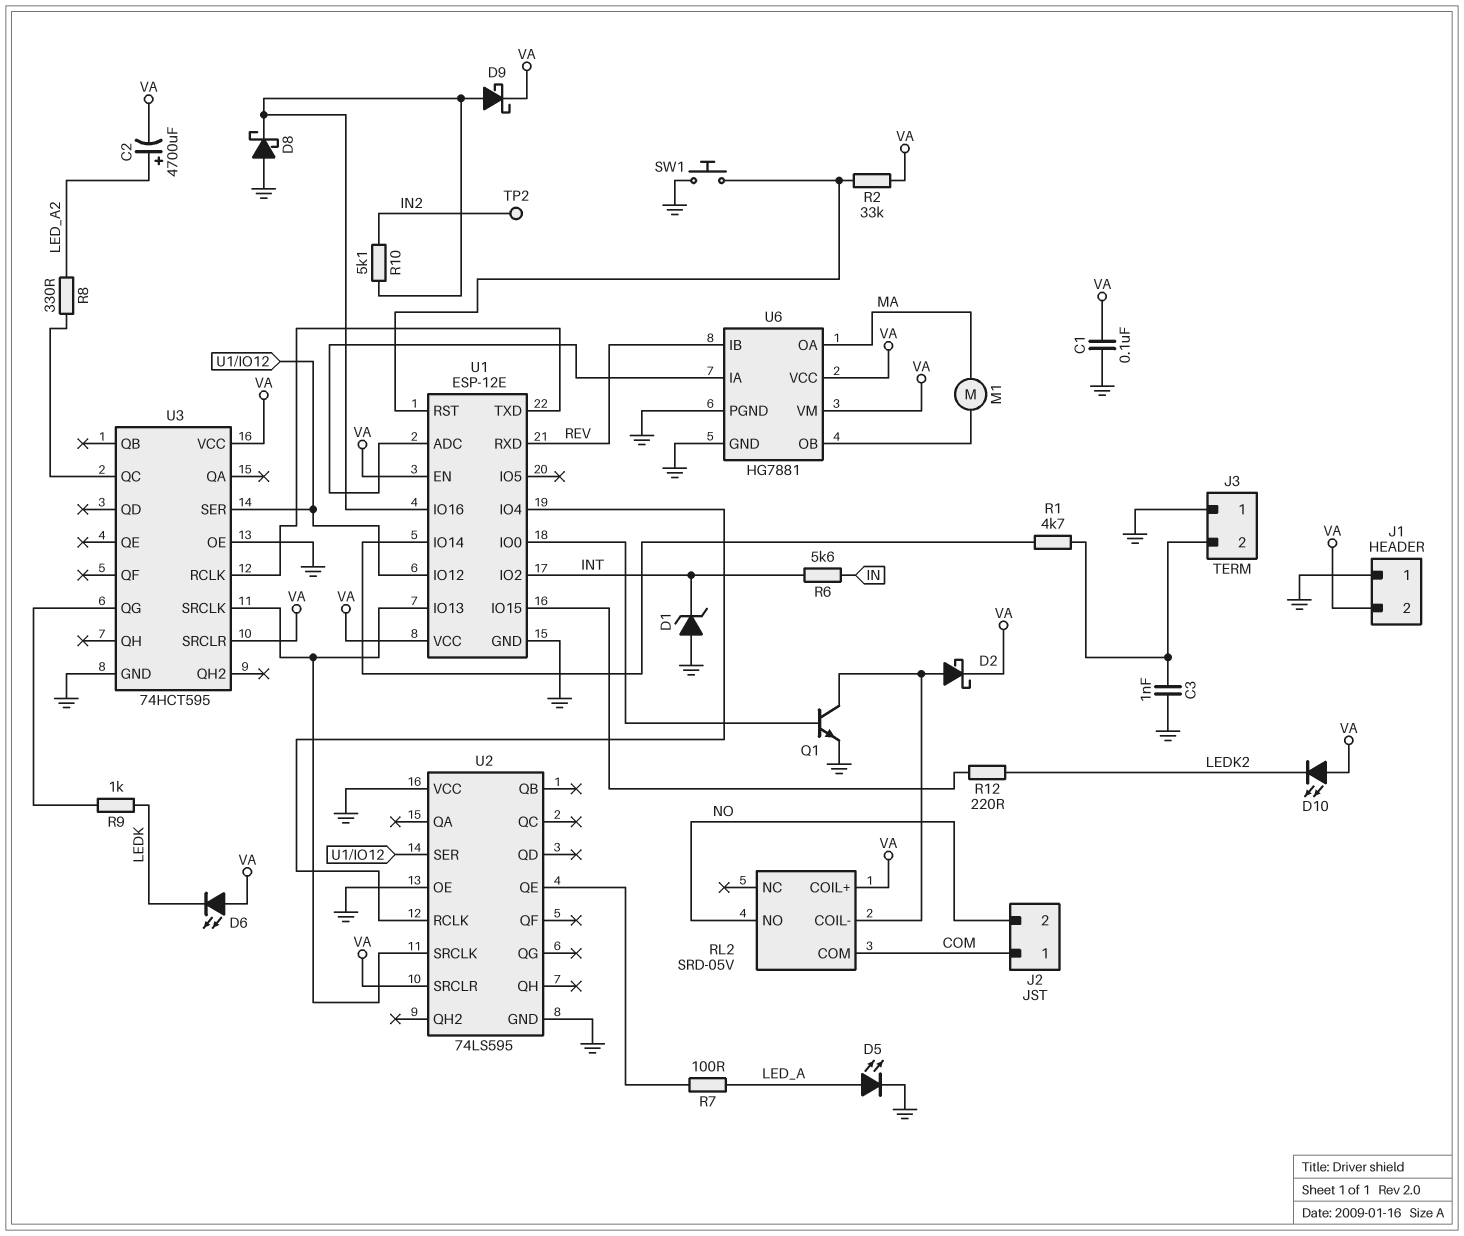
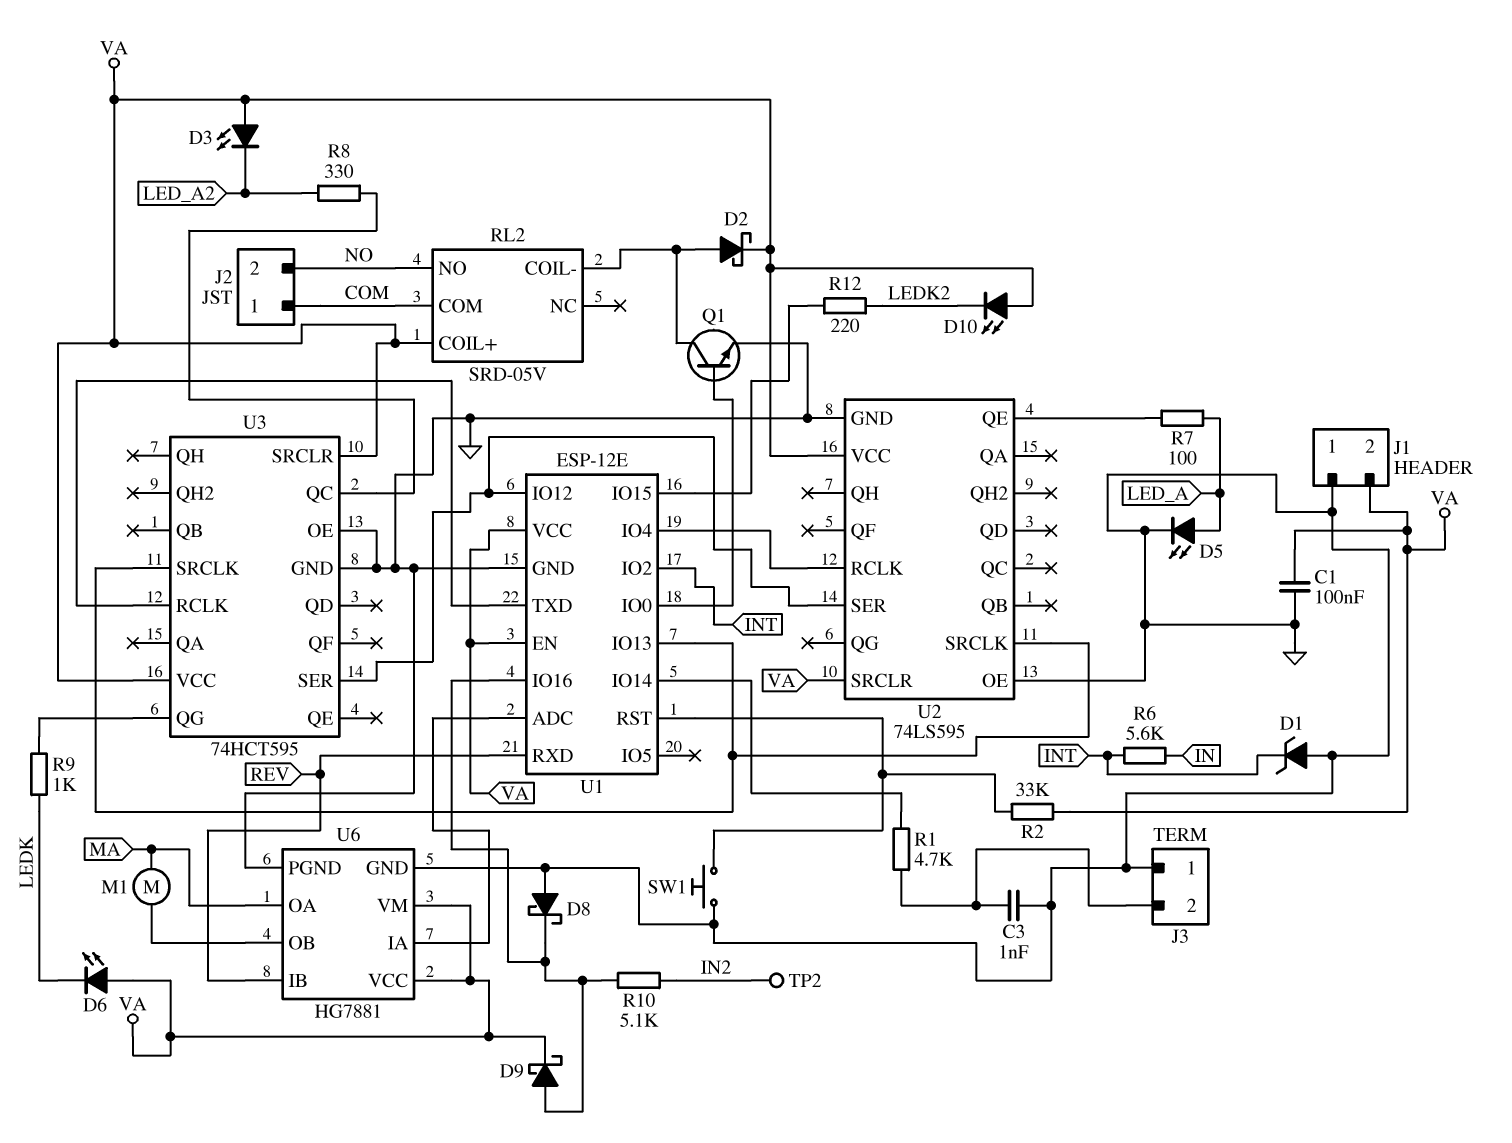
C2: 4700uF (plus LED_A2, minus VA) -> none
D3: none -> LED (A VA, K LED_A2)
U2 pin VCC: GND -> VA

